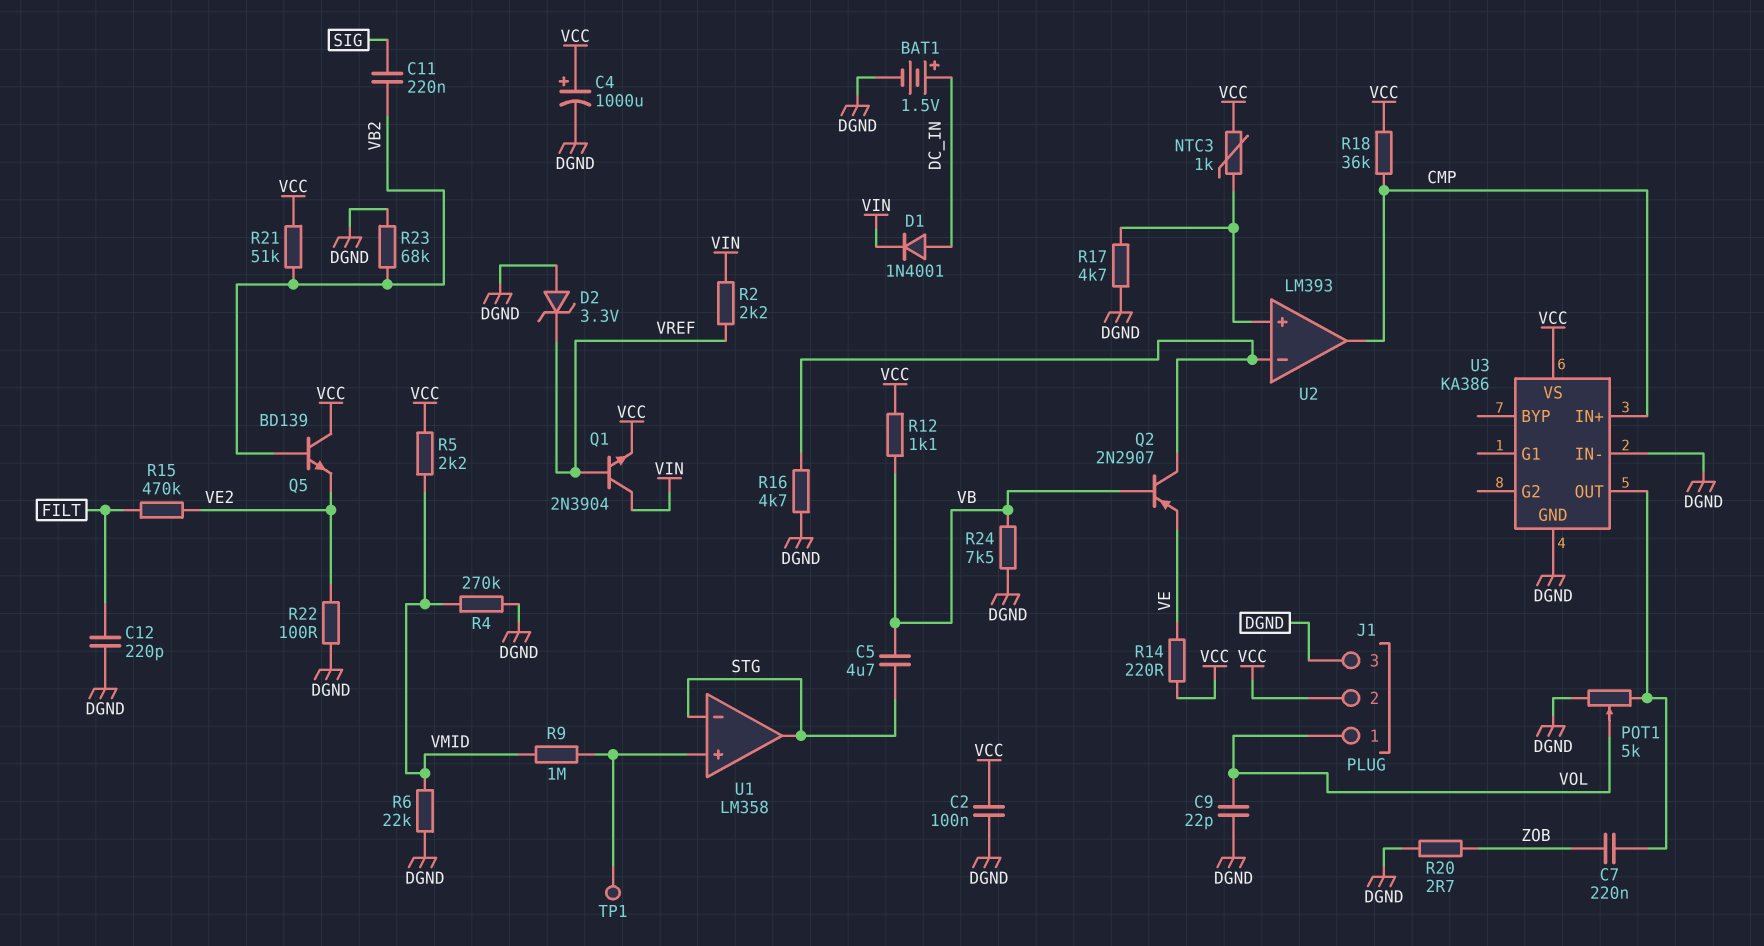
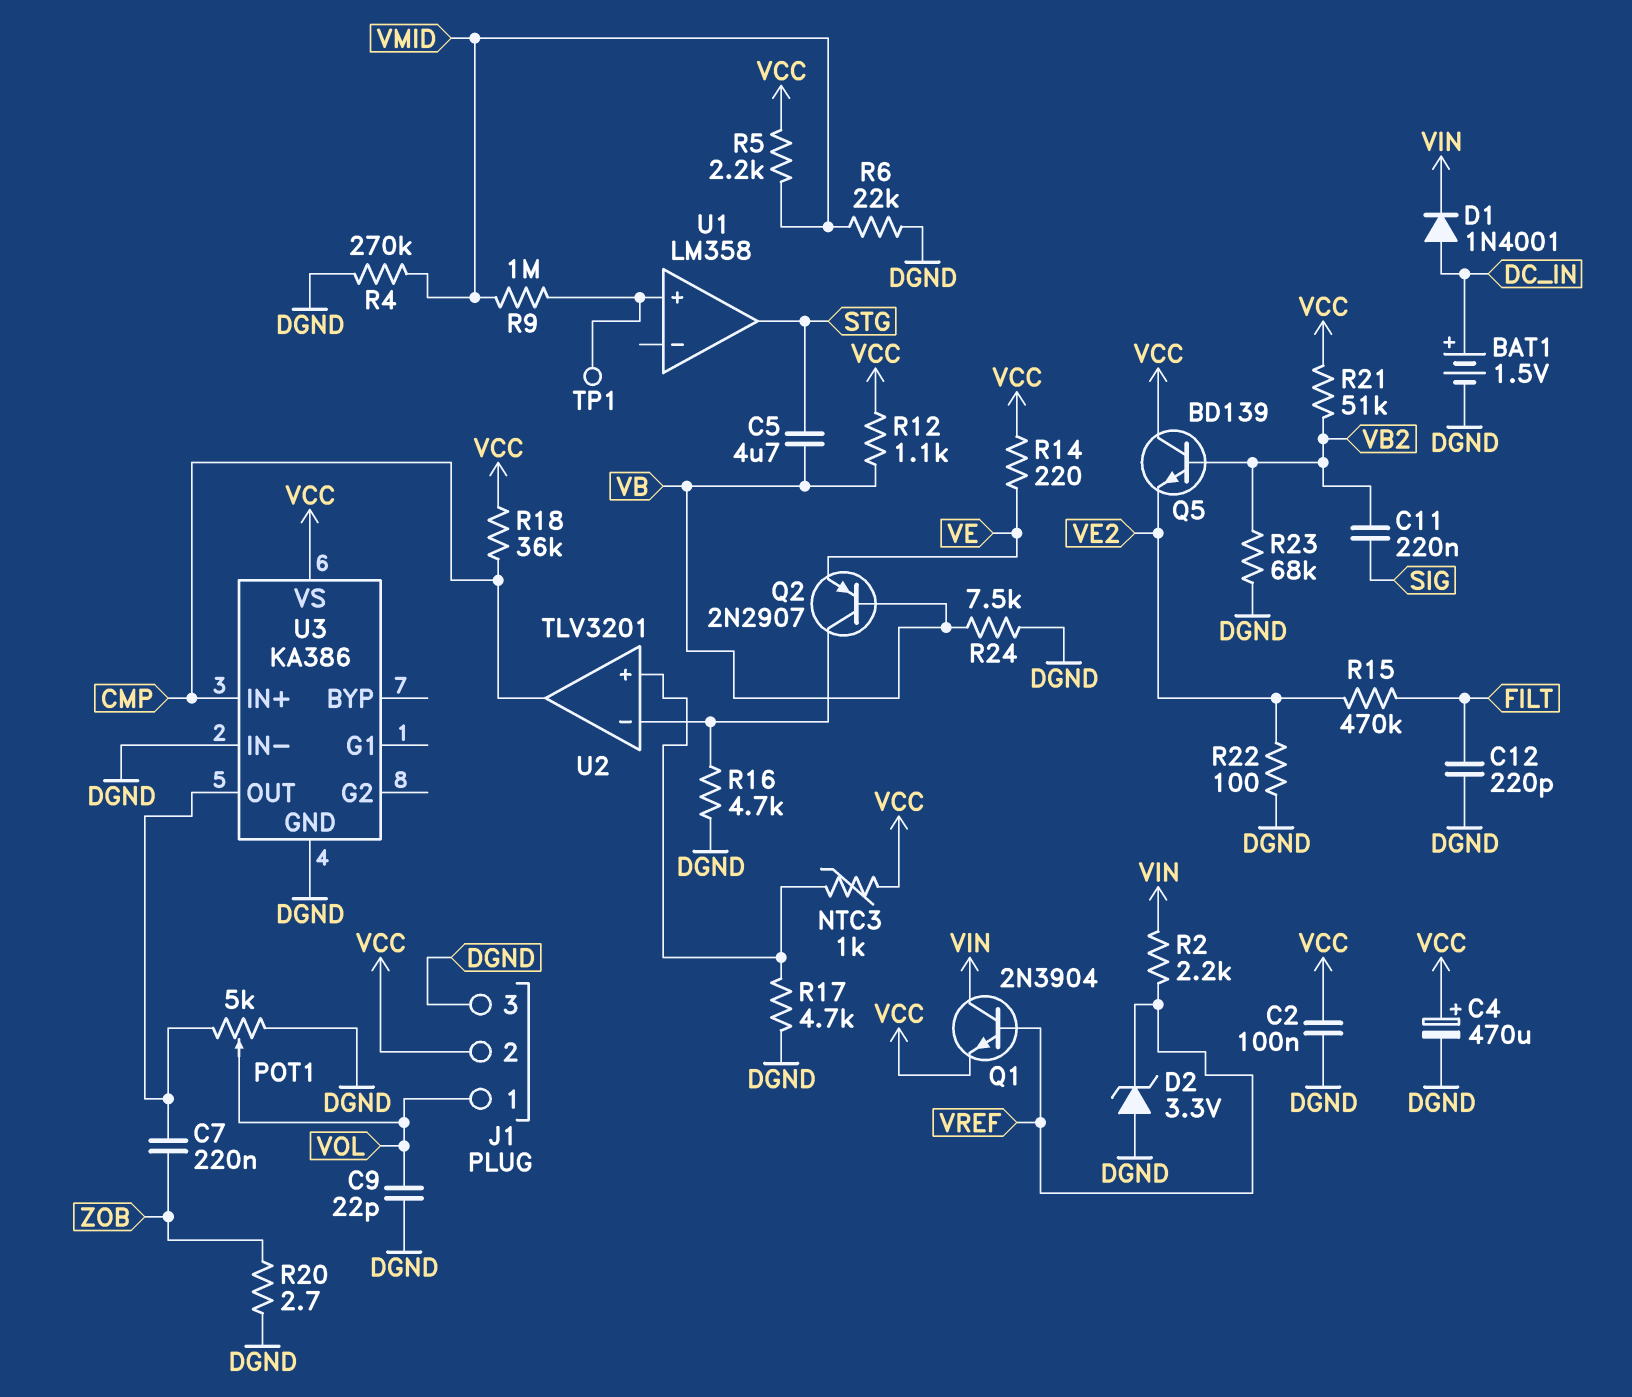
C4: 1000uF (plus VCC, minus DGND) -> 470uF (plus VCC, minus DGND)
U1 pin in-: STG -> none
U2: LM393 -> TLV3201

